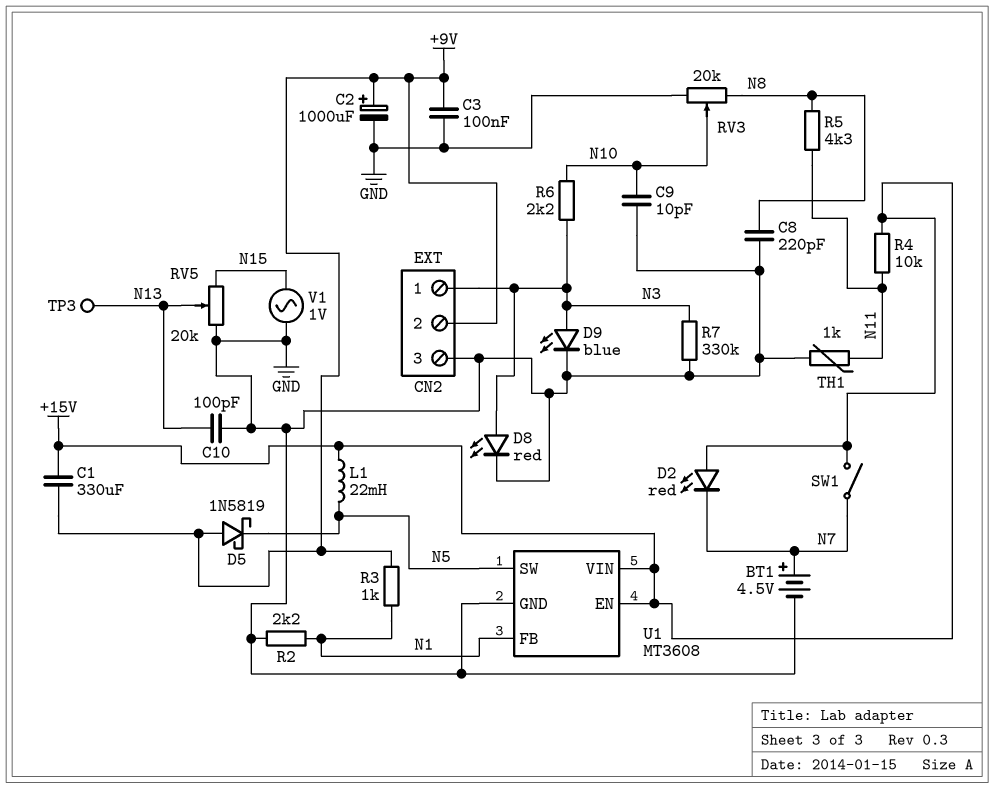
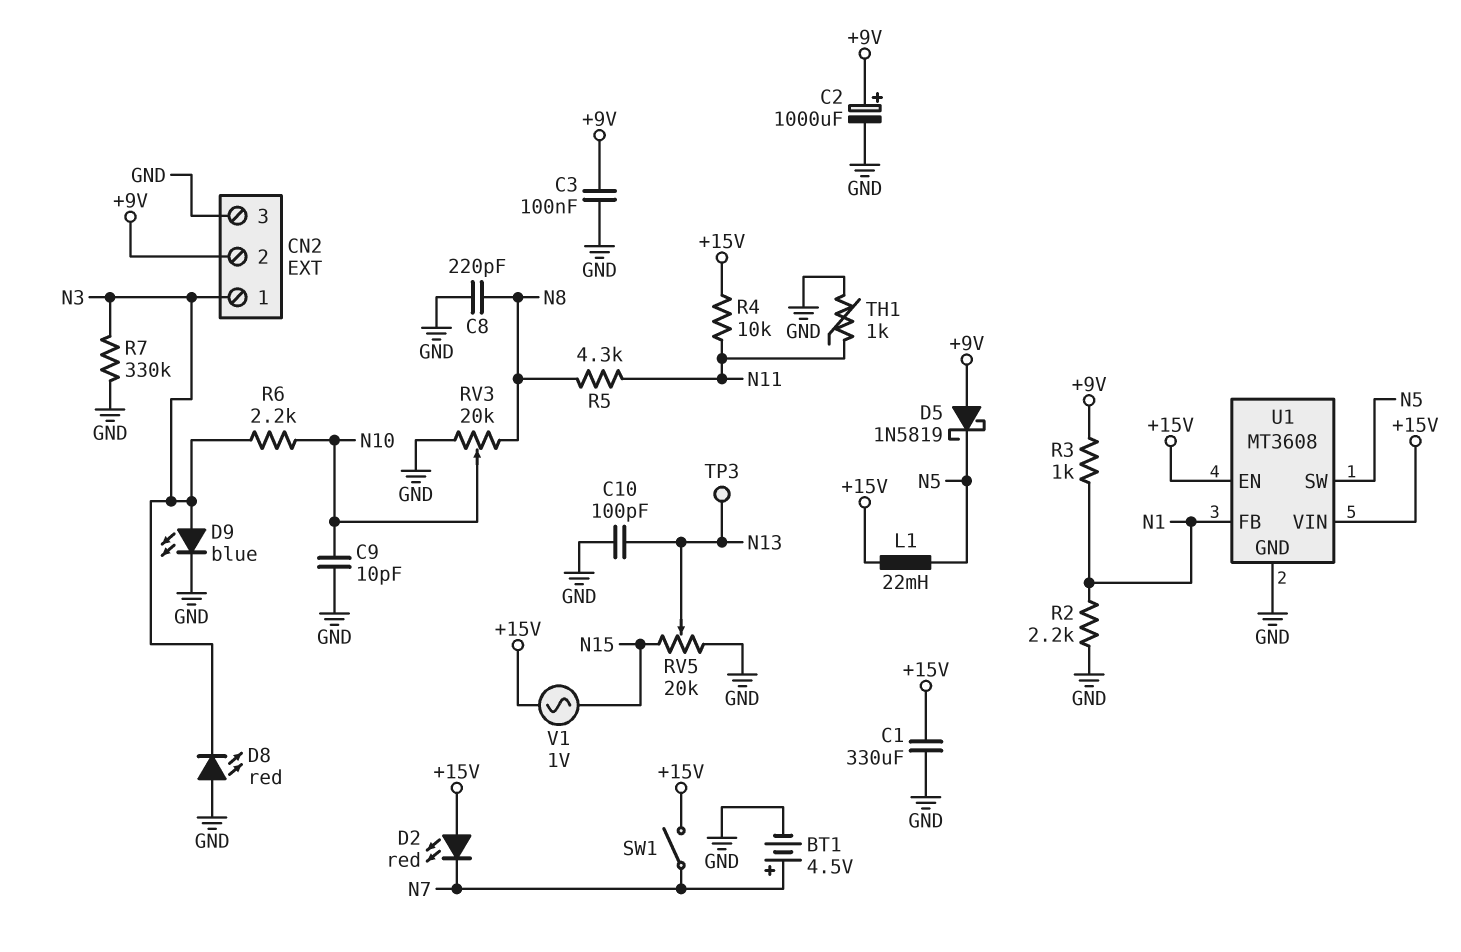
C1: 330uF (+9V, +15V) -> 330uF (+15V, GND)
D8: LED red (A N3, K GND) -> LED red (A GND, K N3)
V1: AC 1V (GND, N15) -> AC 1V (+15V, N15)

